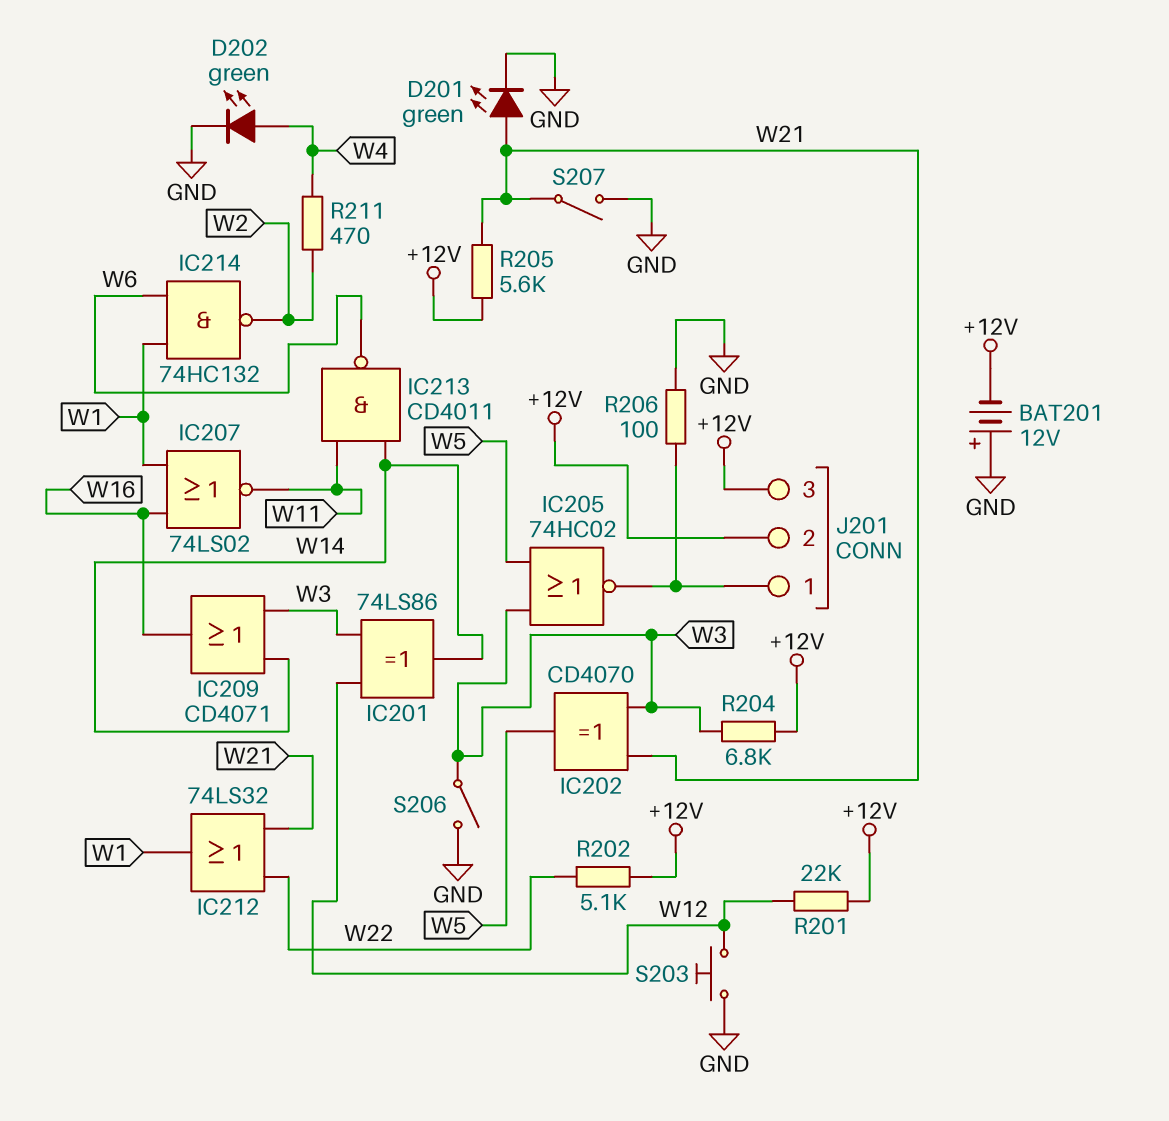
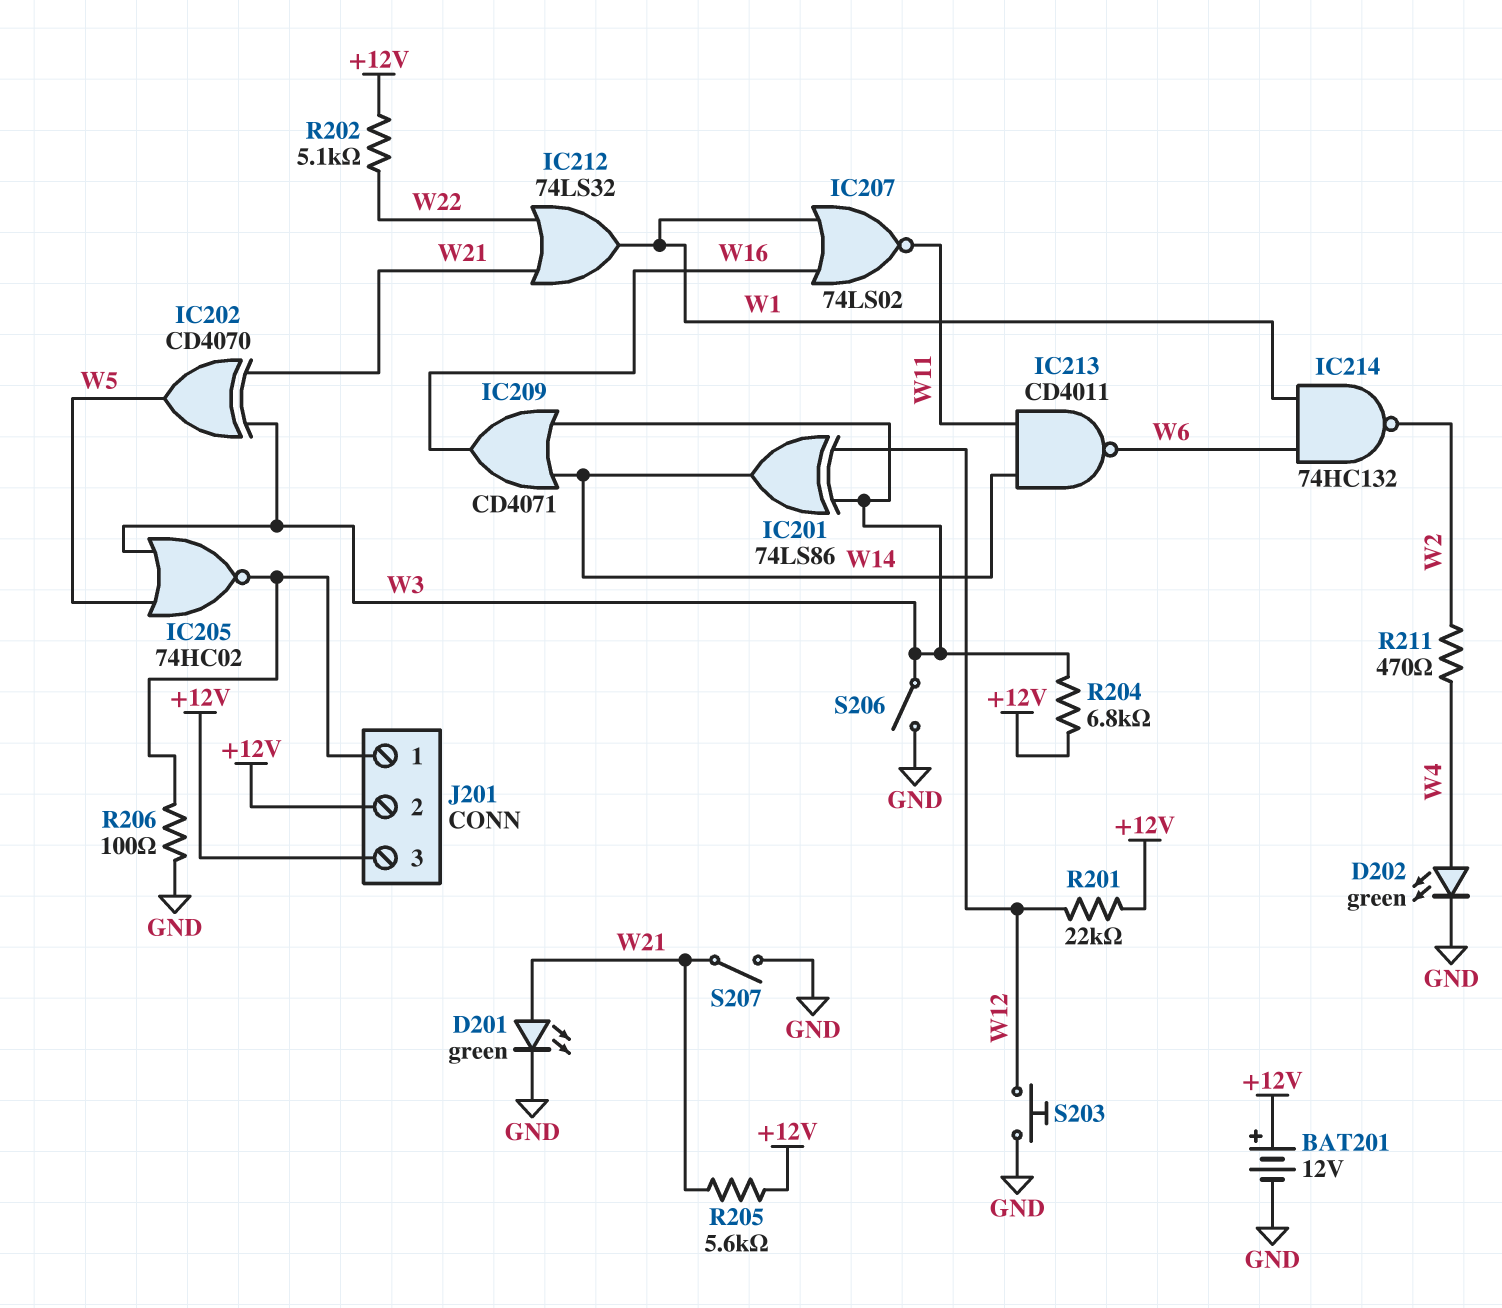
BAT201: 12V (plus GND, minus +12V) -> 12V (plus +12V, minus GND)

